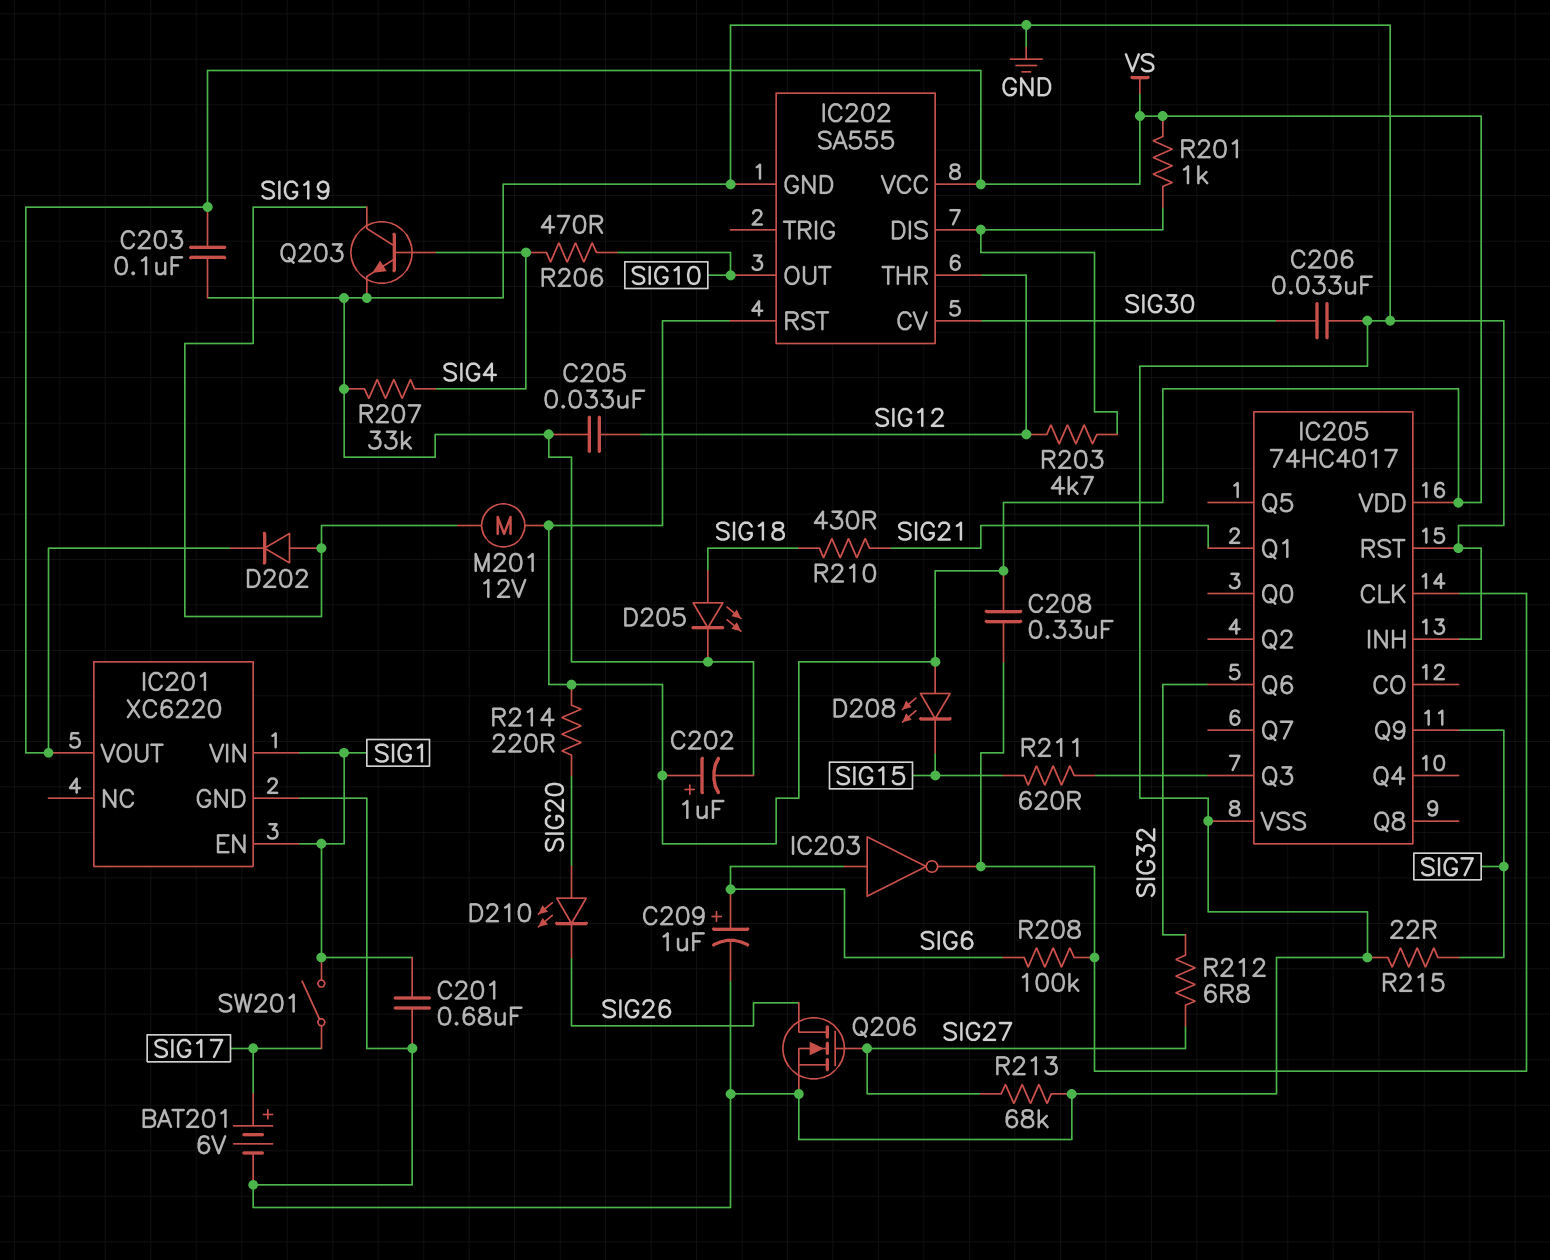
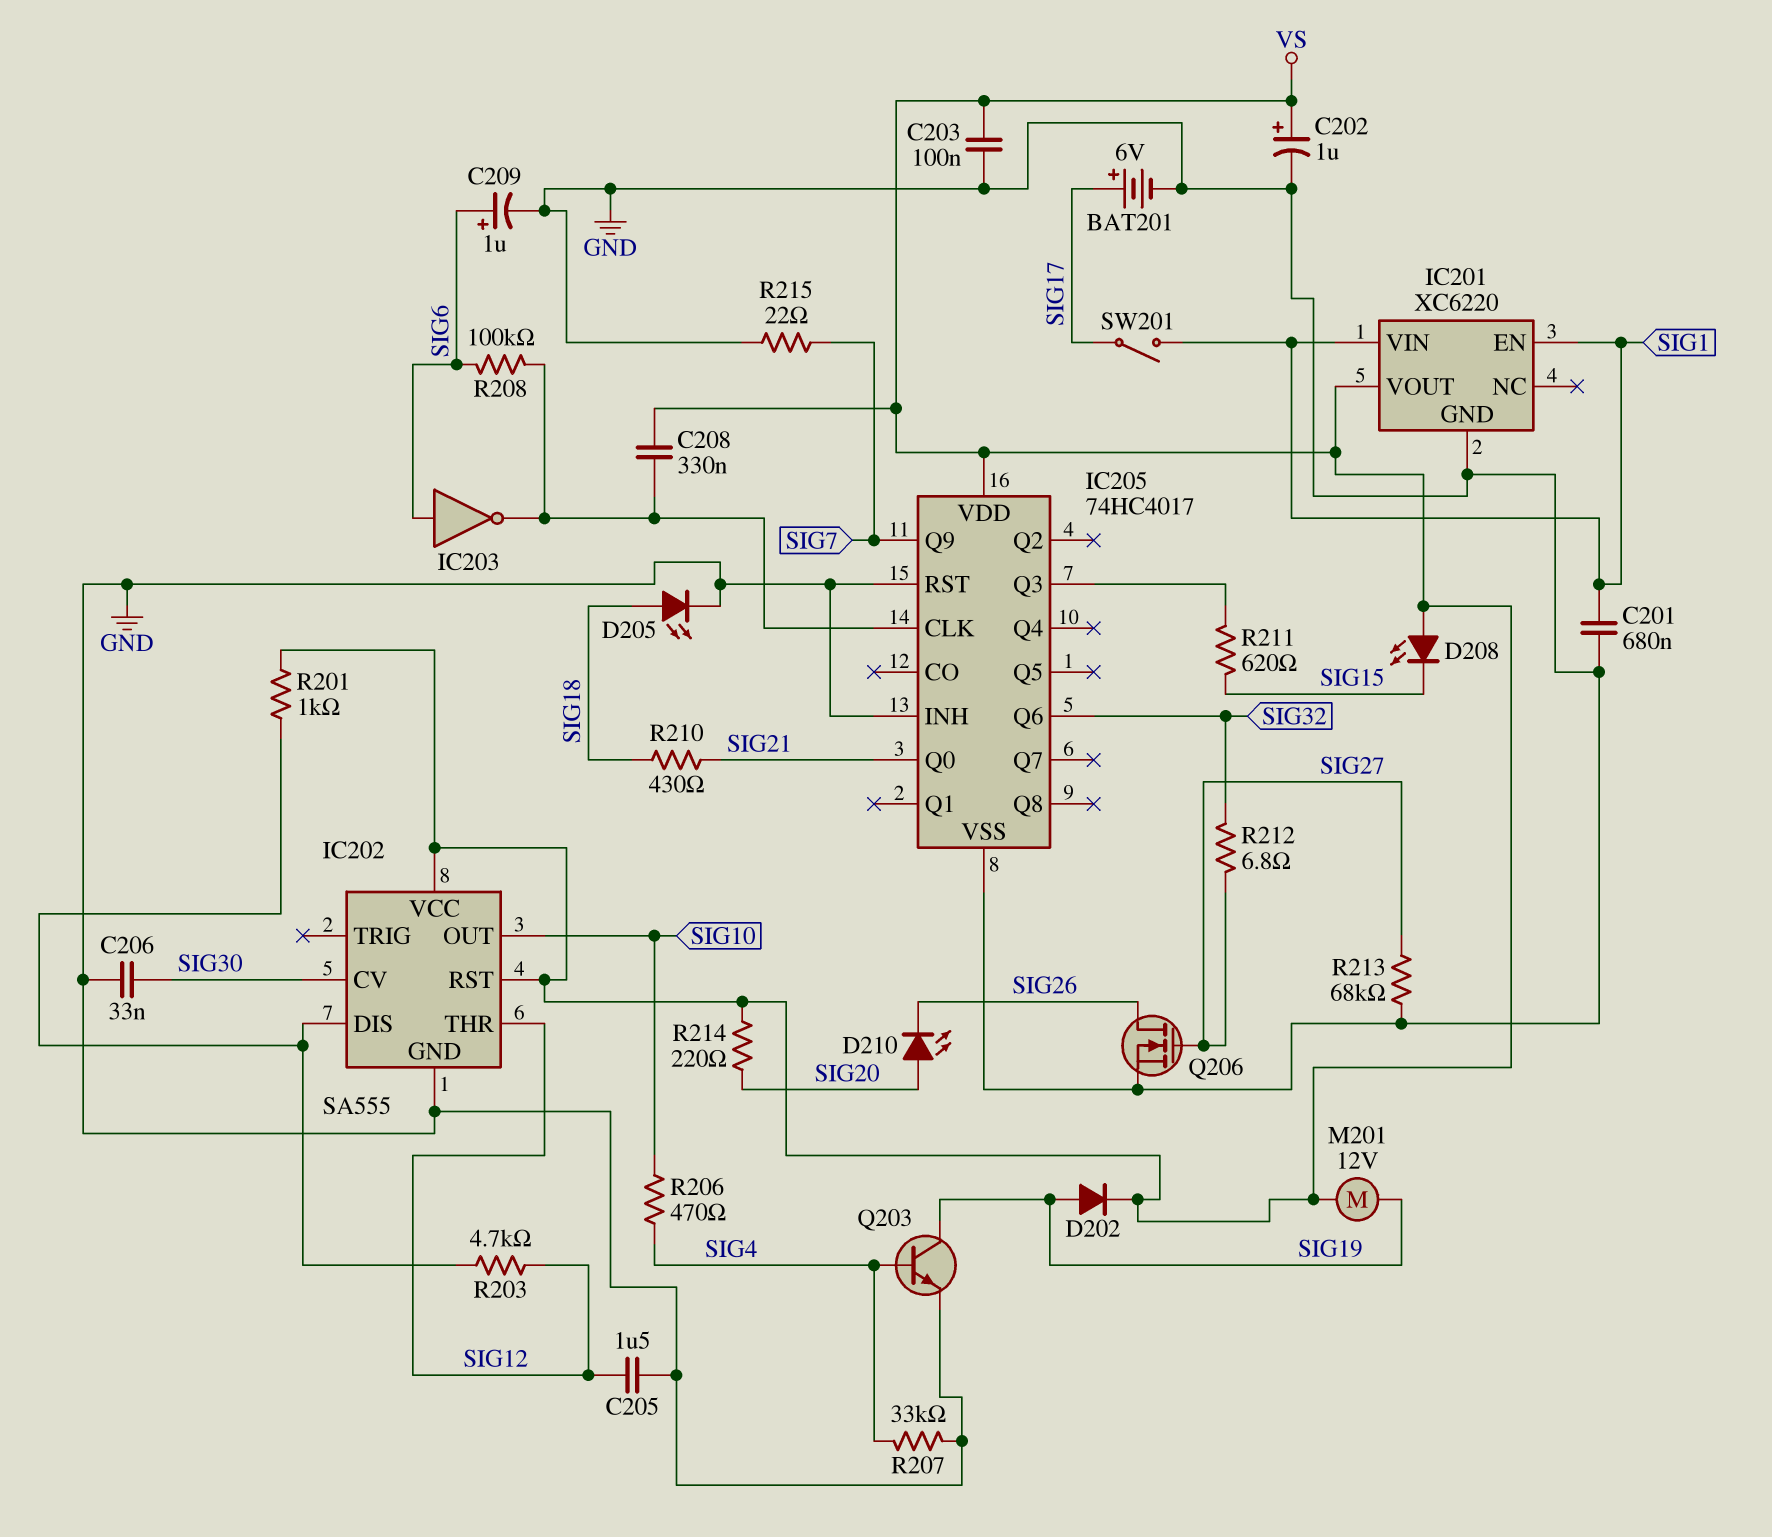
C205: 33nF (GND, SIG12) -> 1.5uF (GND, SIG12)
IC205 pin Q0: none -> SIG21
IC205 pin Q1: SIG21 -> none

